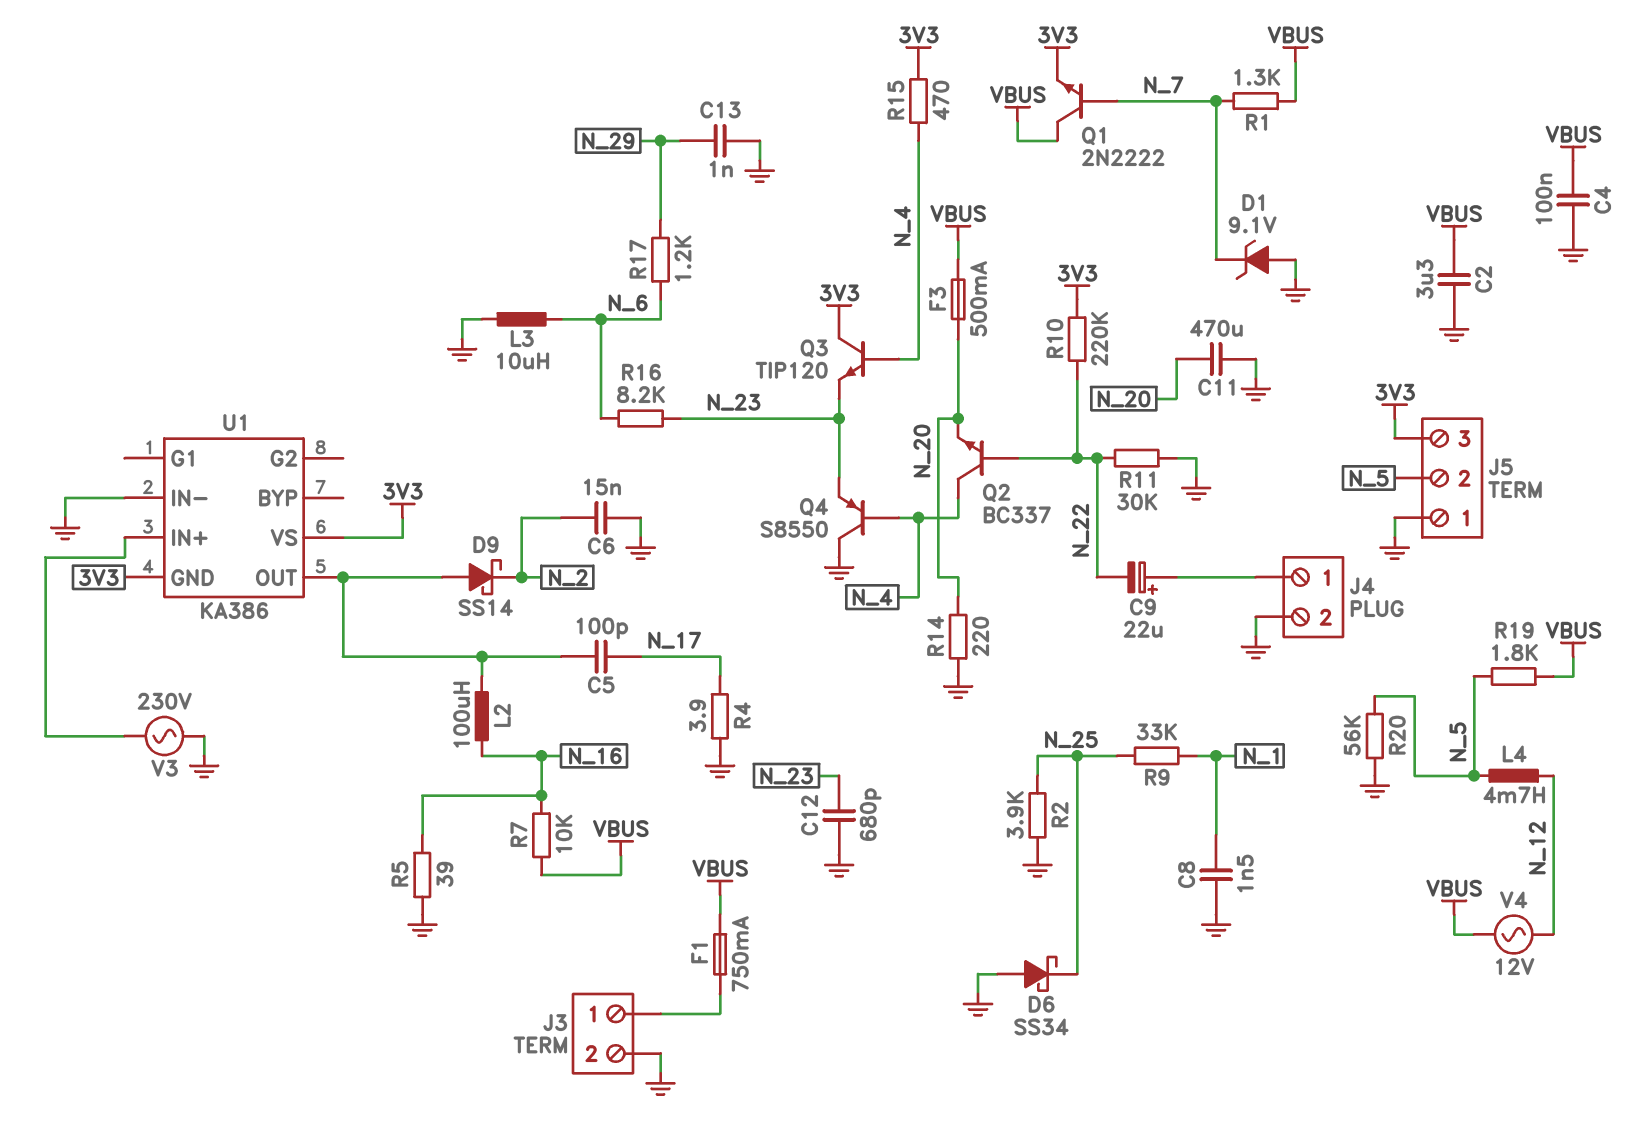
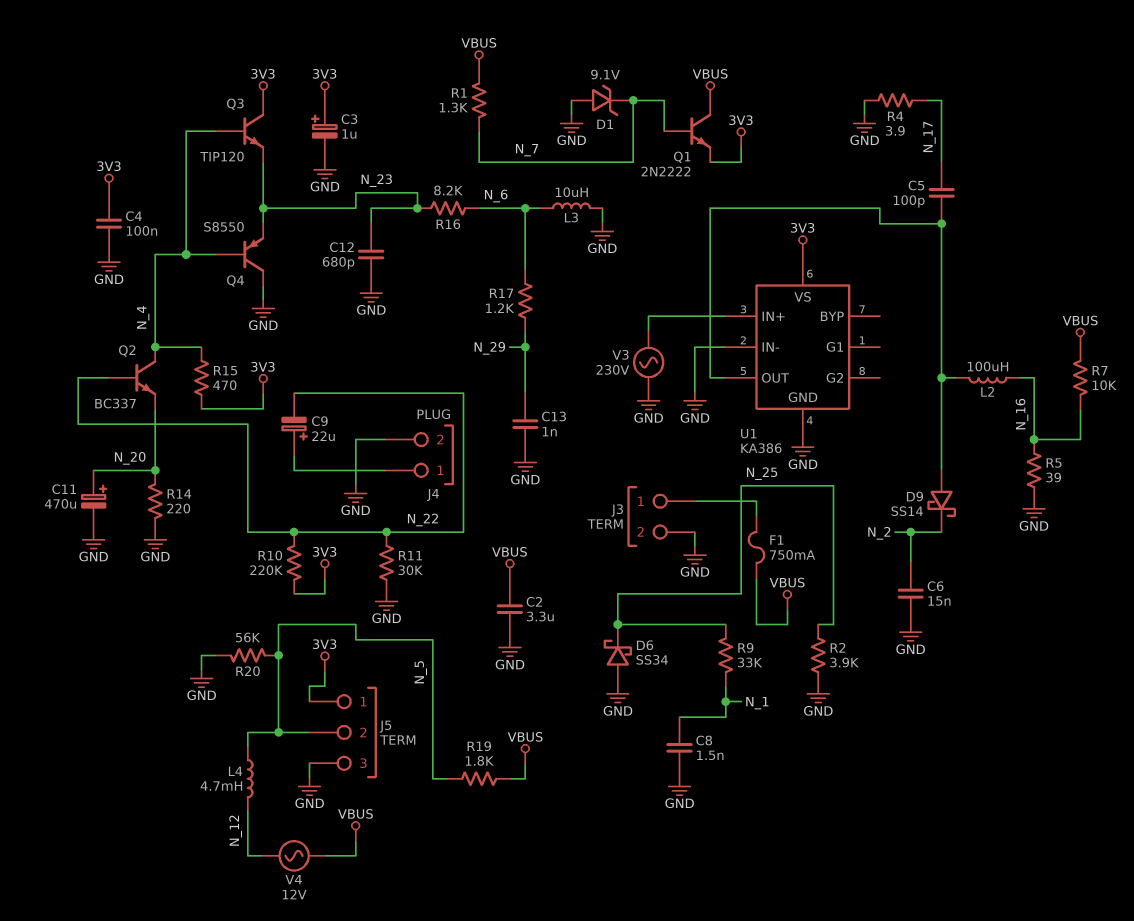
C3: none -> 1uF (plus 3V3, minus GND)
C4: 100nF (GND, VBUS) -> 100nF (3V3, GND)
C11: 470uF (GND, N_20) -> 470uF (plus N_20, minus GND)
F3: 500mA (N_20, VBUS) -> none
J5 pin 1: GND -> 3V3
J5 pin 3: 3V3 -> GND
U1 pin GND: 3V3 -> GND

